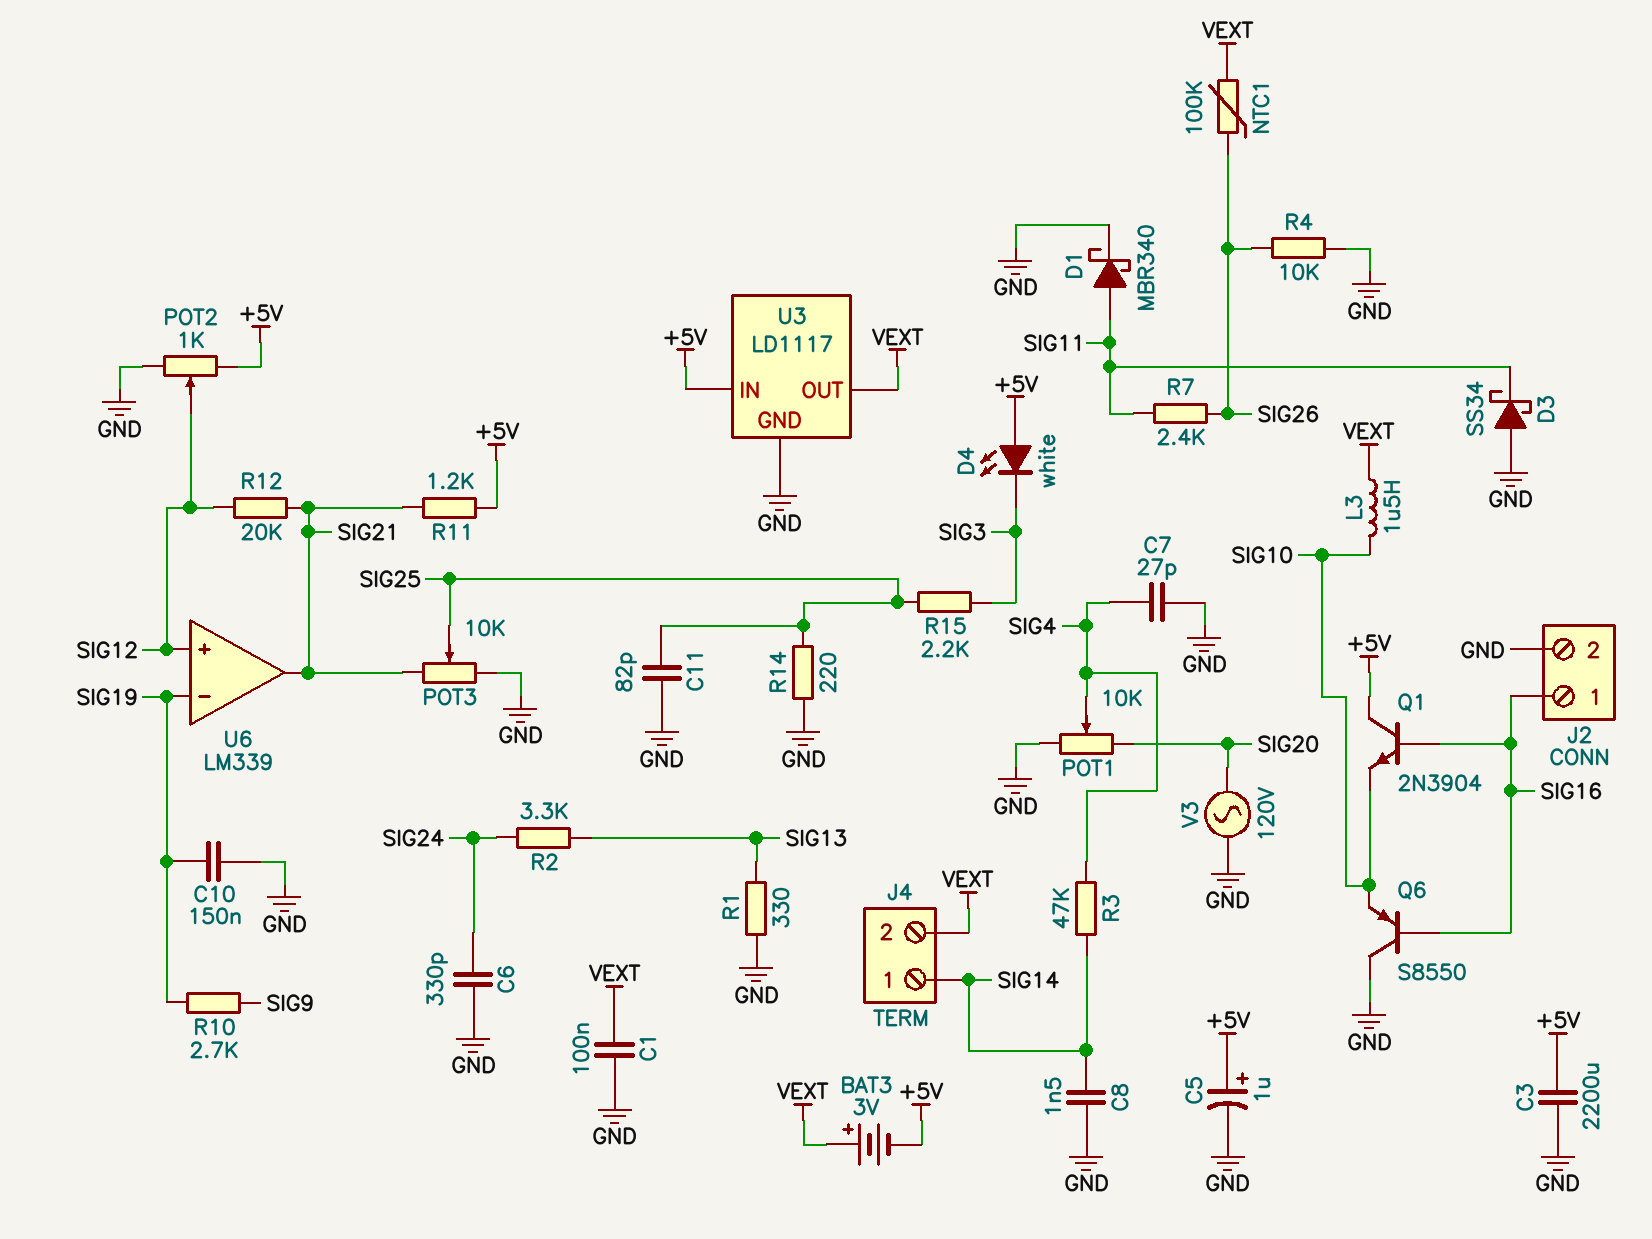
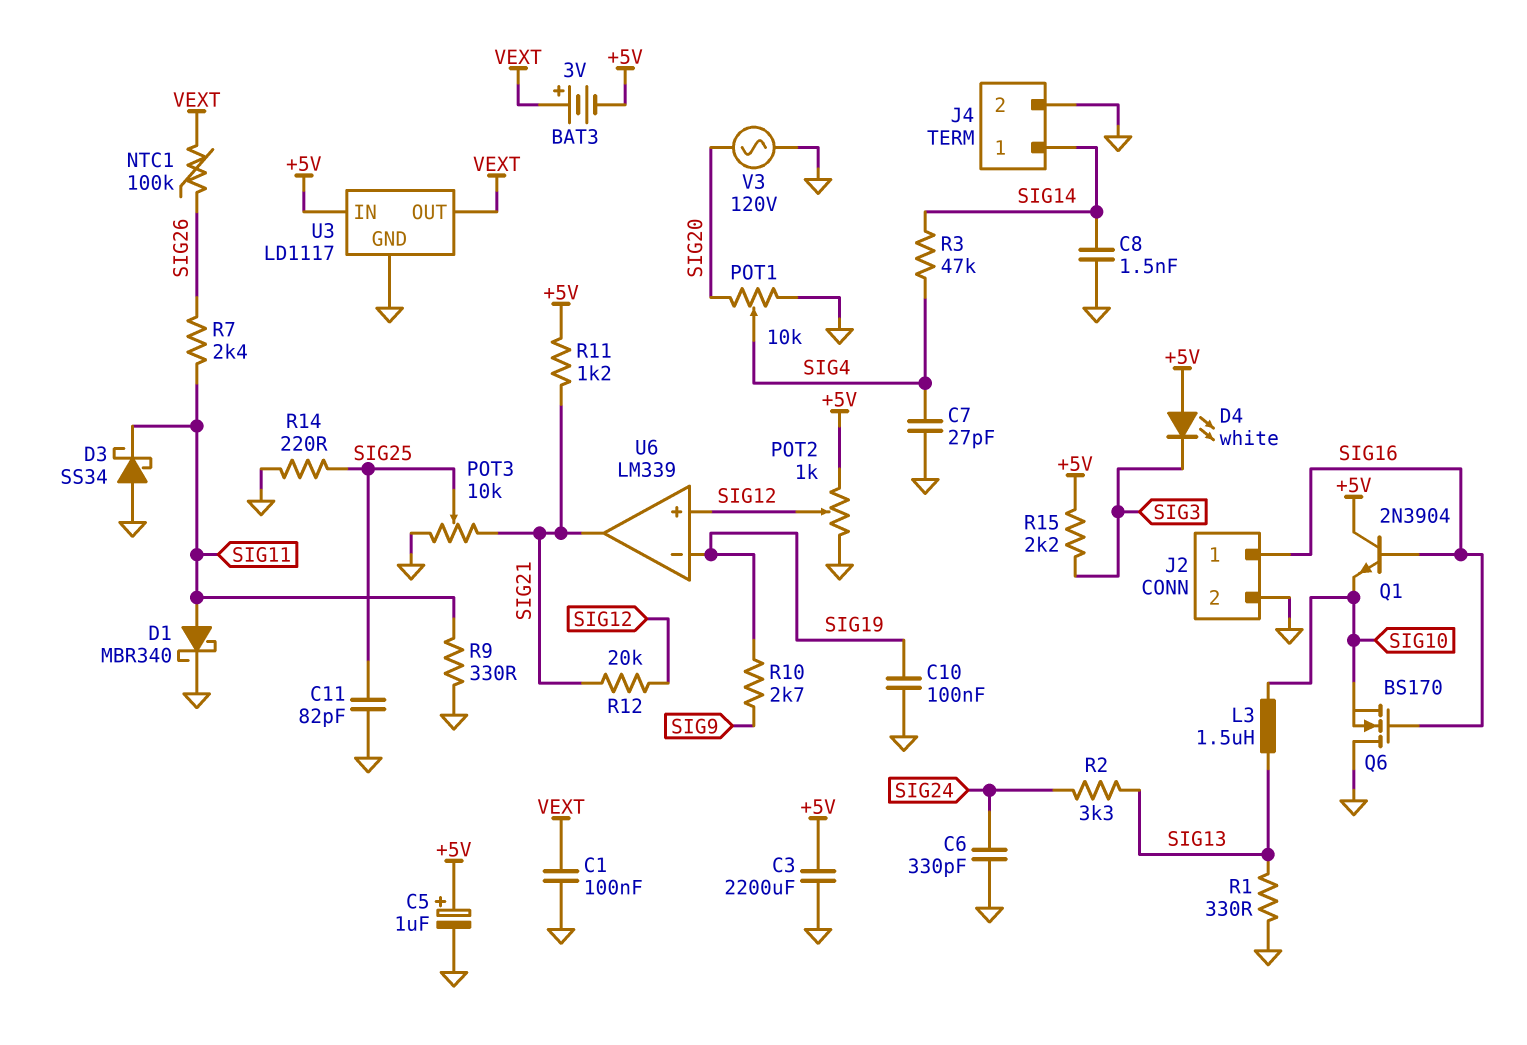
C10: 150nF (GND, SIG19) -> 100nF (GND, SIG19)
J4 pin 2: VEXT -> GND
L3: 1.5uH (SIG10, VEXT) -> 1.5uH (SIG10, SIG13)
Q6: PNP S8550 (B SIG16, C GND, E SIG10) -> NMOS BS170 (G SIG16, D GND, S SIG10)
R4: 10k (GND, SIG26) -> none
R9: none -> 330 (GND, SIG11)
R15: 2.2k (SIG3, SIG25) -> 2.2k (+5V, SIG3)

